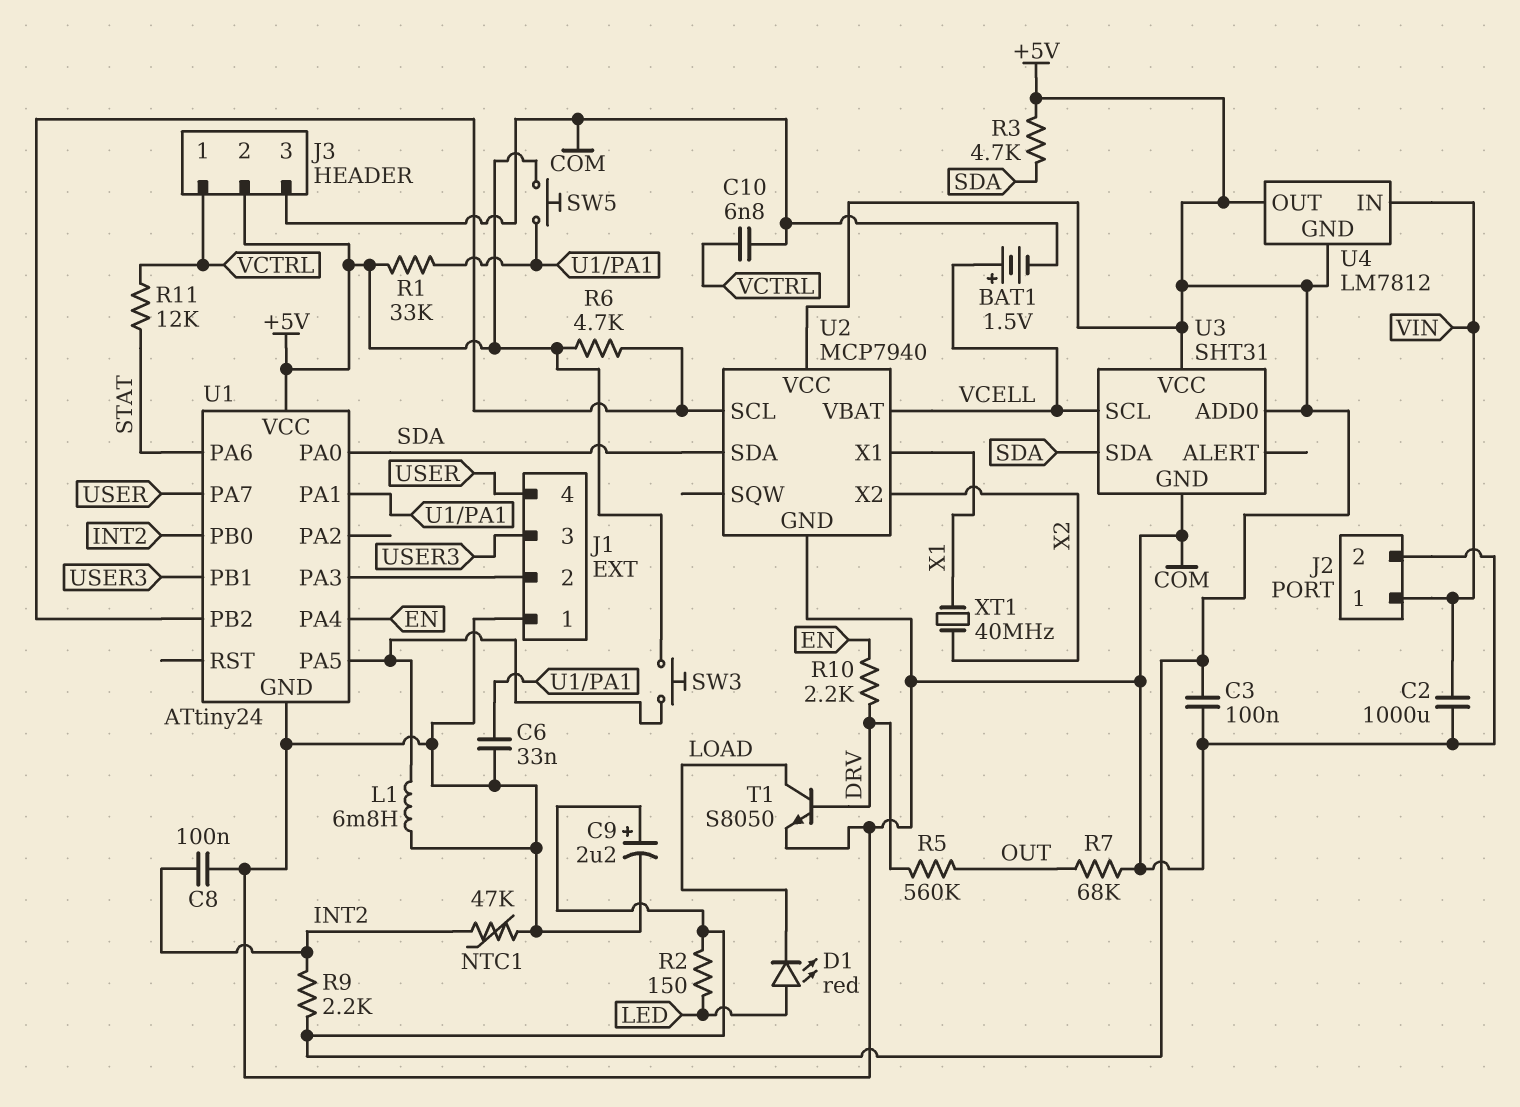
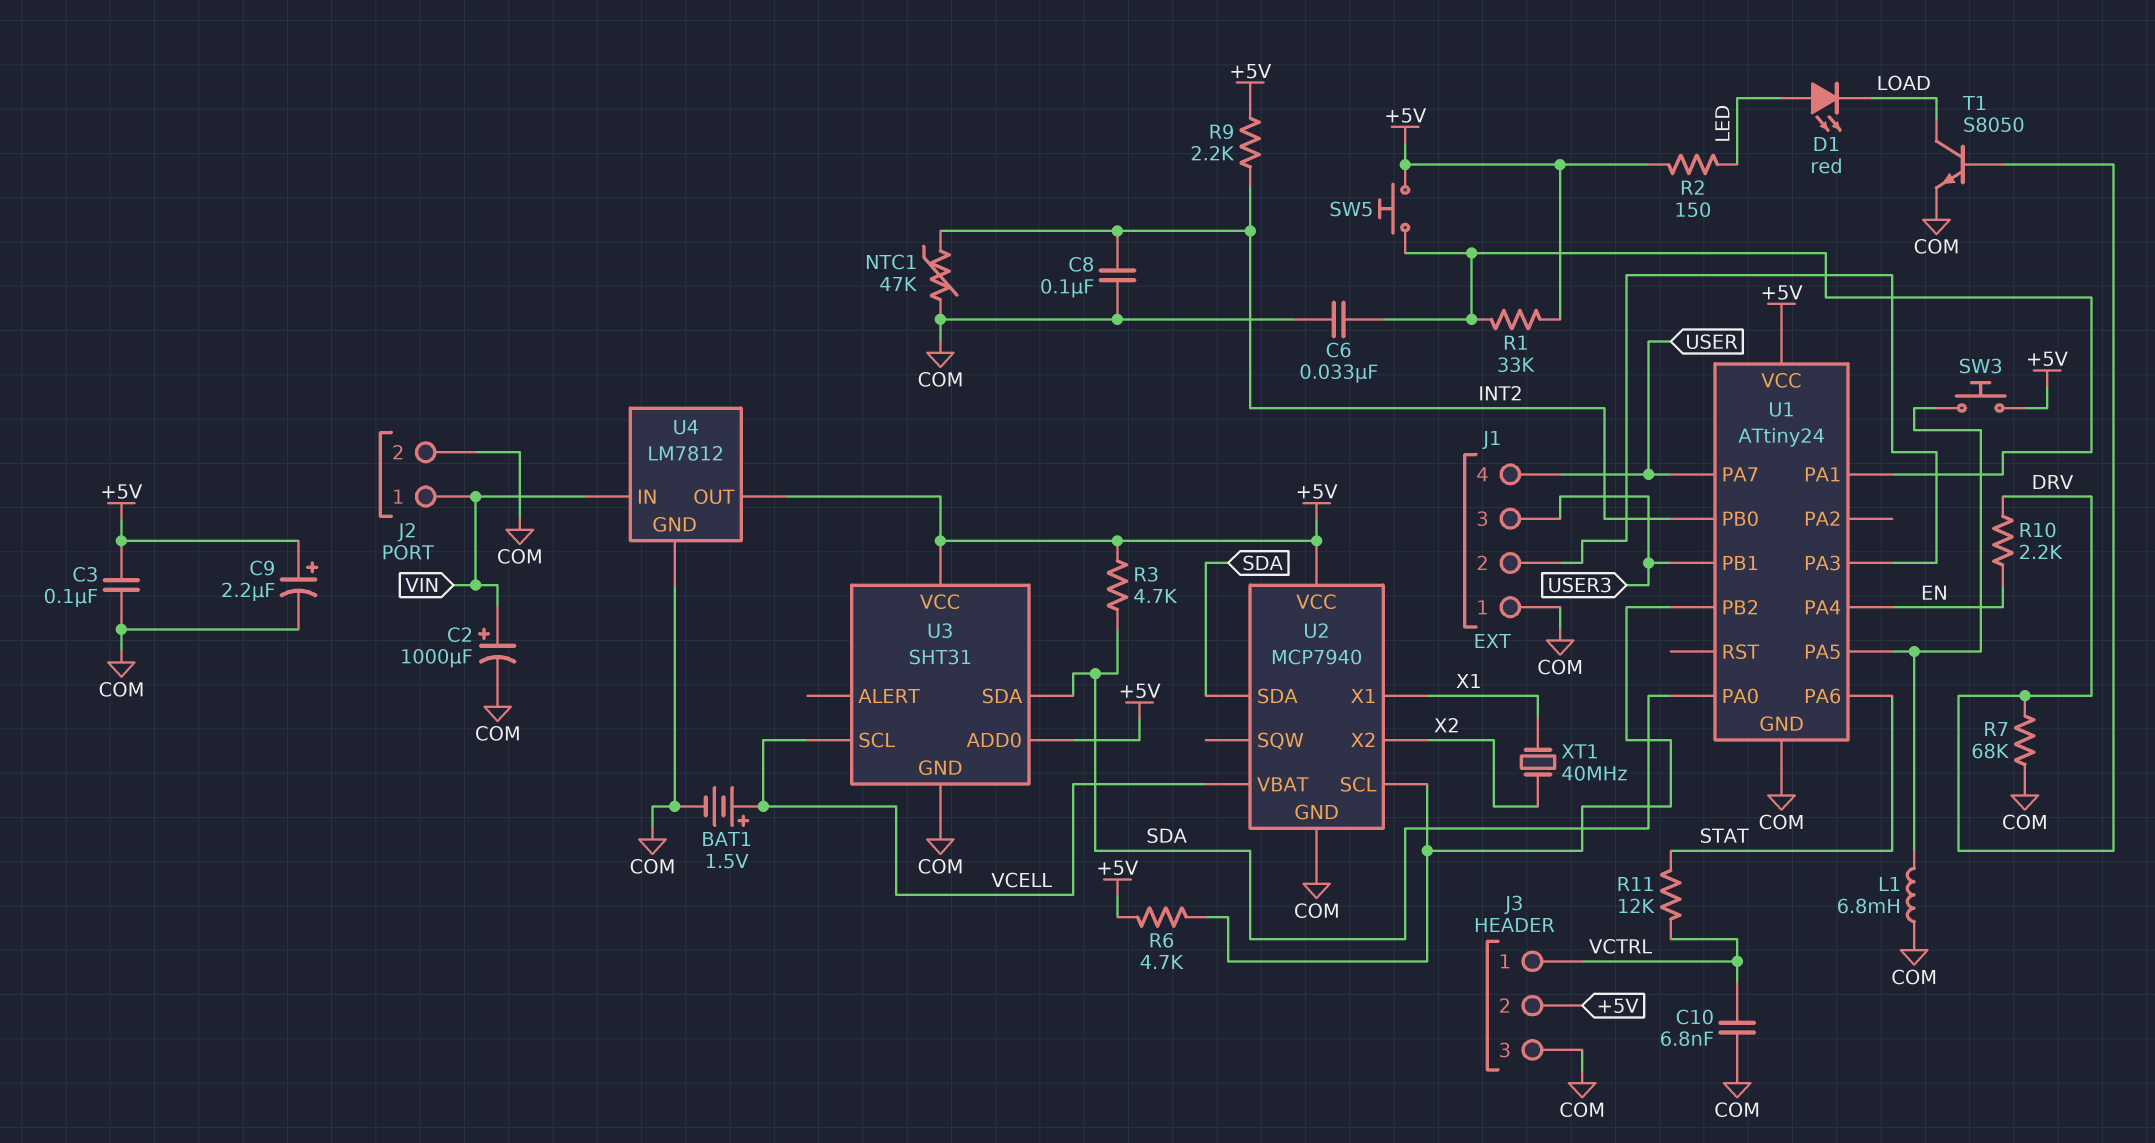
C2: 1000uF (COM, VIN) -> 1000uF (plus VIN, minus COM)
R5: 560k (DRV, OUT) -> none
R7: 68k (COM, OUT) -> 68k (COM, DRV)
U4 pin GND: +5V -> COM

